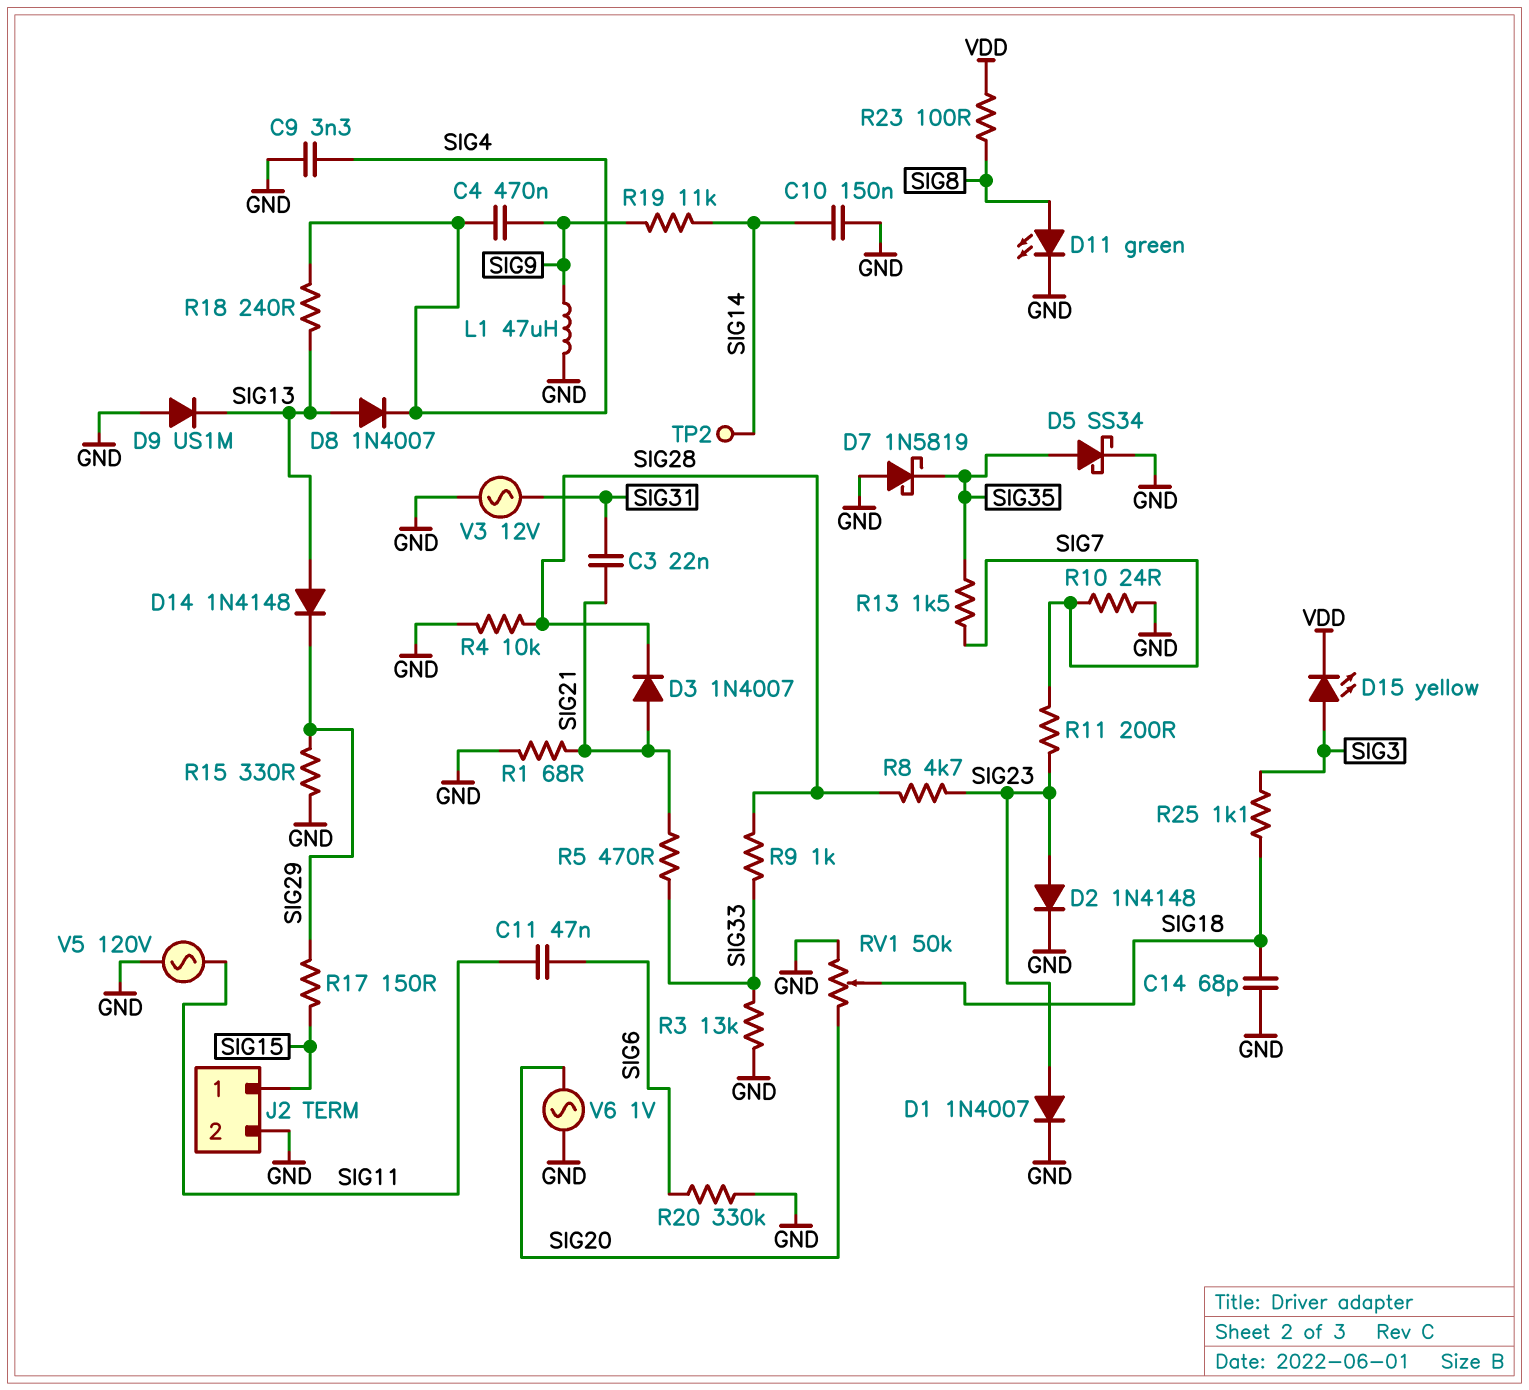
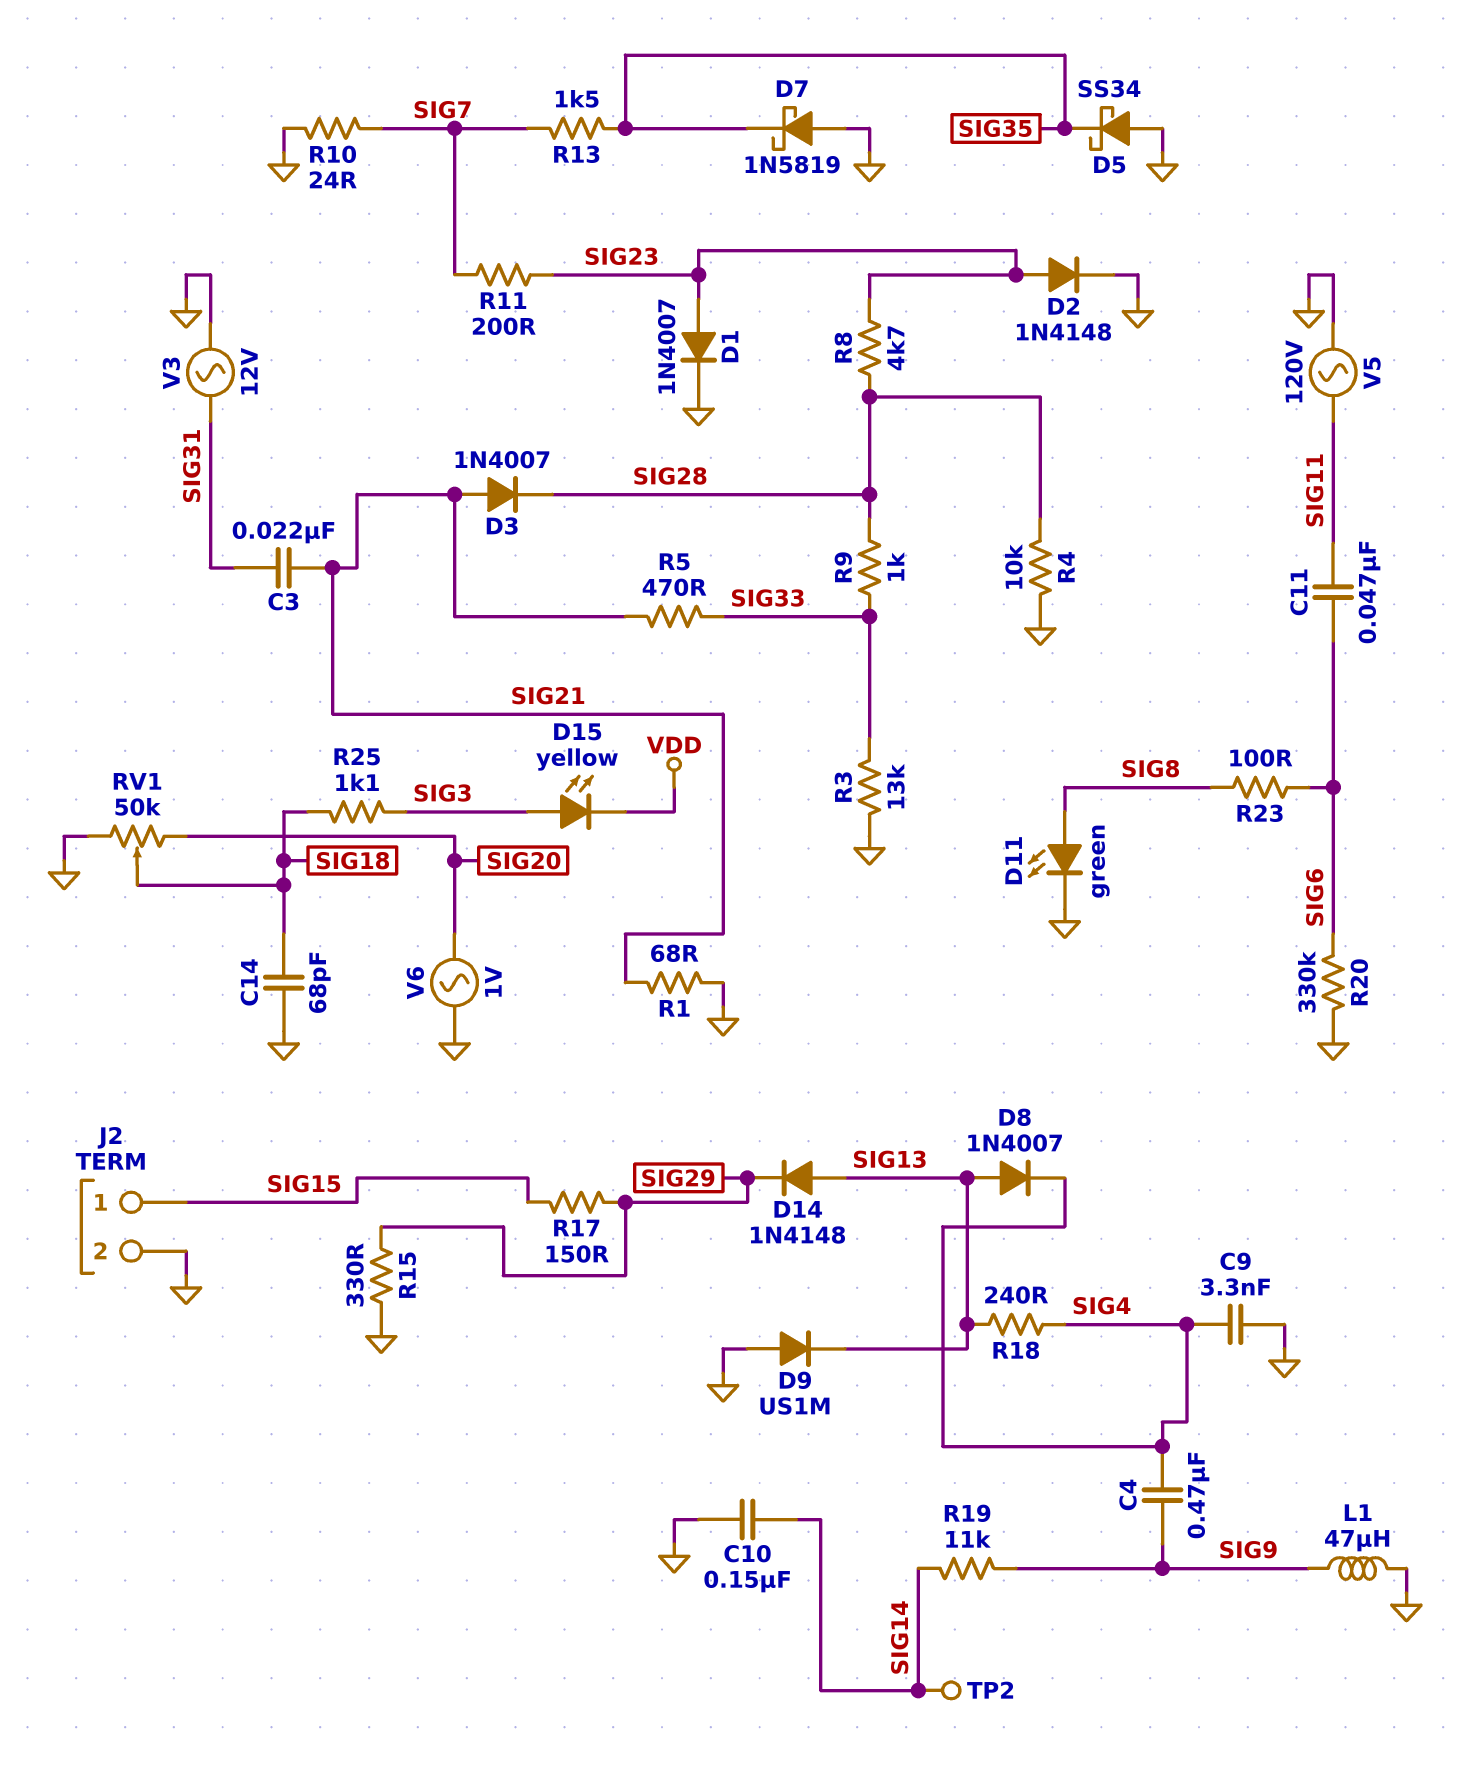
D5: schottky SS34 (A SIG35, K GND) -> schottky SS34 (A GND, K SIG35)
R23: 100 (SIG8, VDD) -> 100 (SIG6, SIG8)

